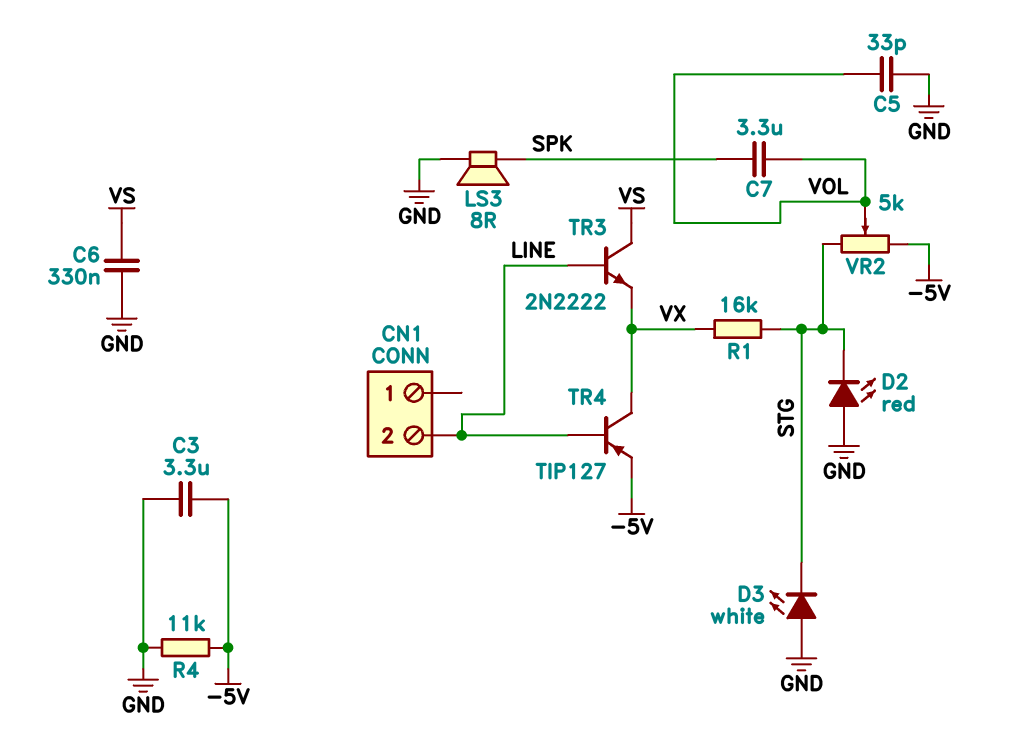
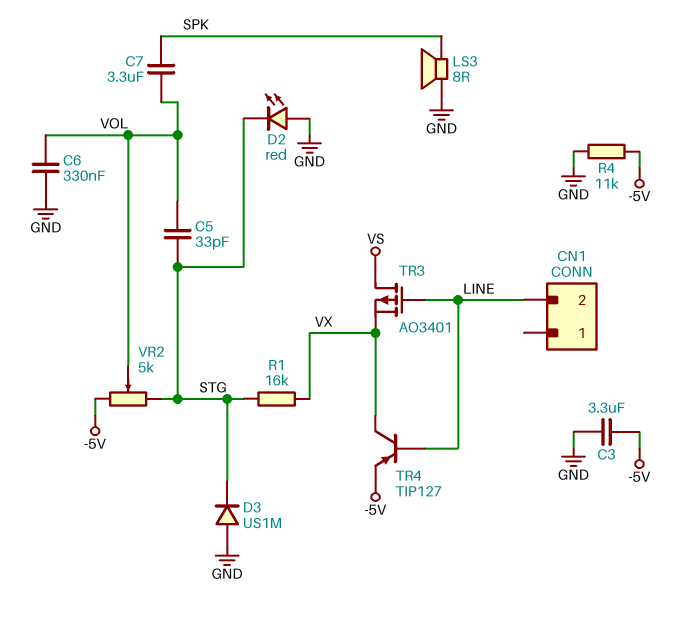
C5: 33pF (GND, VOL) -> 33pF (STG, VOL)
C6: 330nF (GND, VS) -> 330nF (GND, VOL)
D3: LED white (A GND, K STG) -> diode US1M (A GND, K STG)
TR3: NPN 2N2222 (B LINE, C VS, E VX) -> PMOS AO3401 (G LINE, D VS, S VX)

